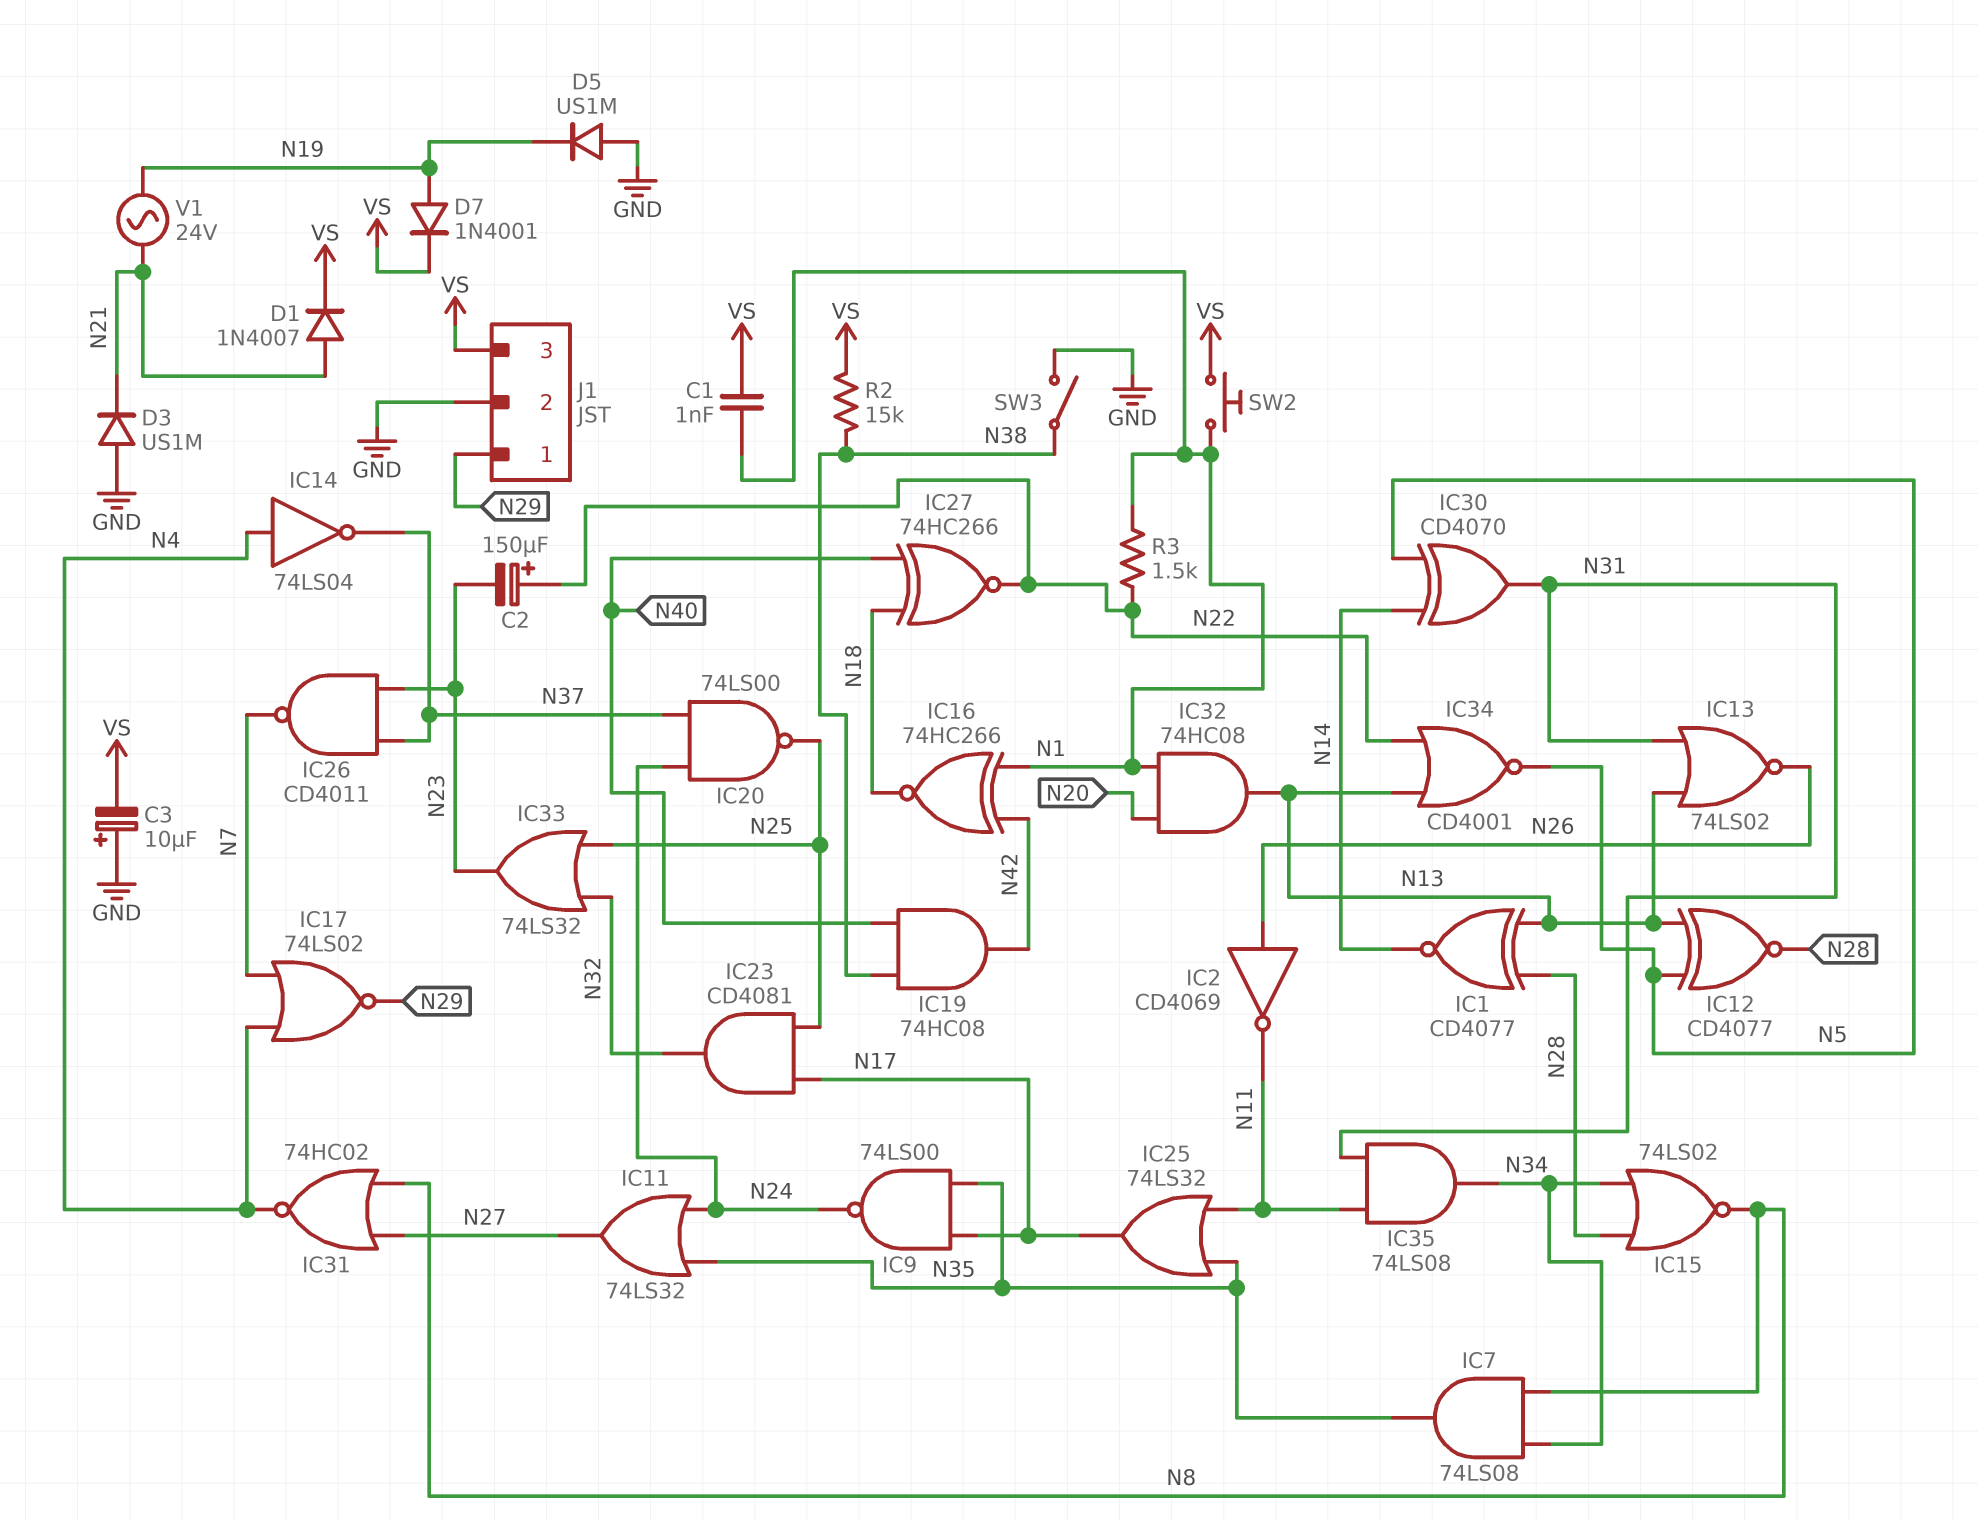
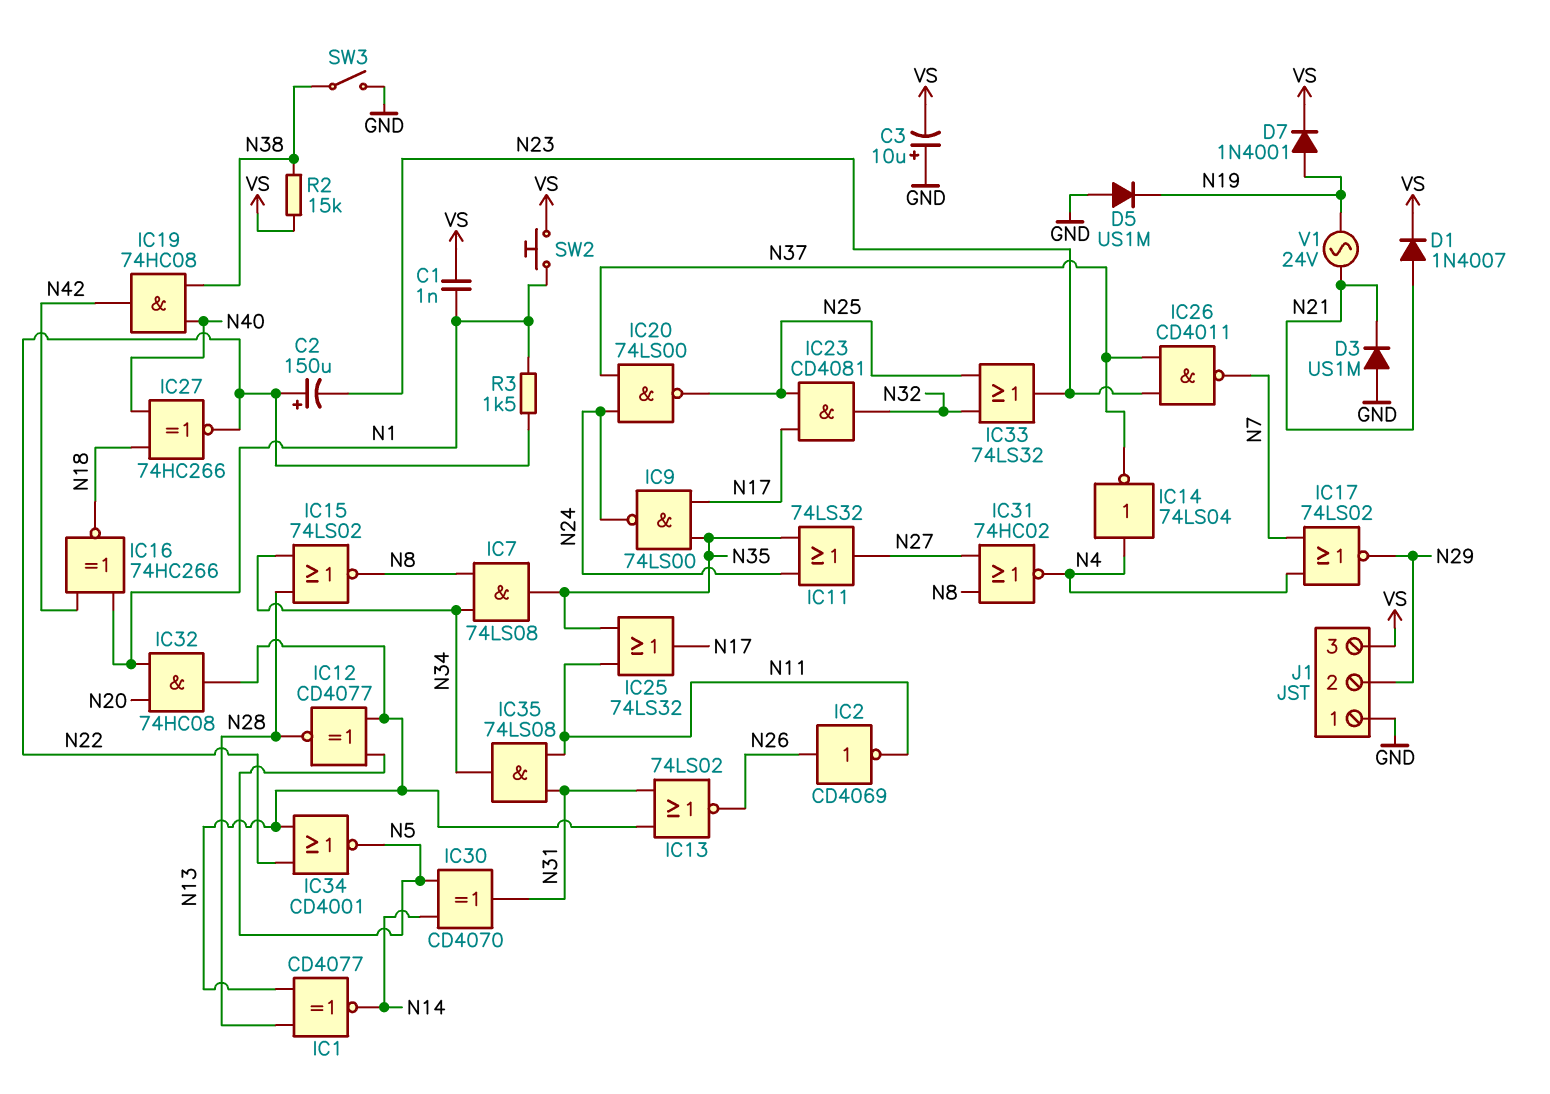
J1 pin 1: N29 -> GND
J1 pin 2: GND -> N29

